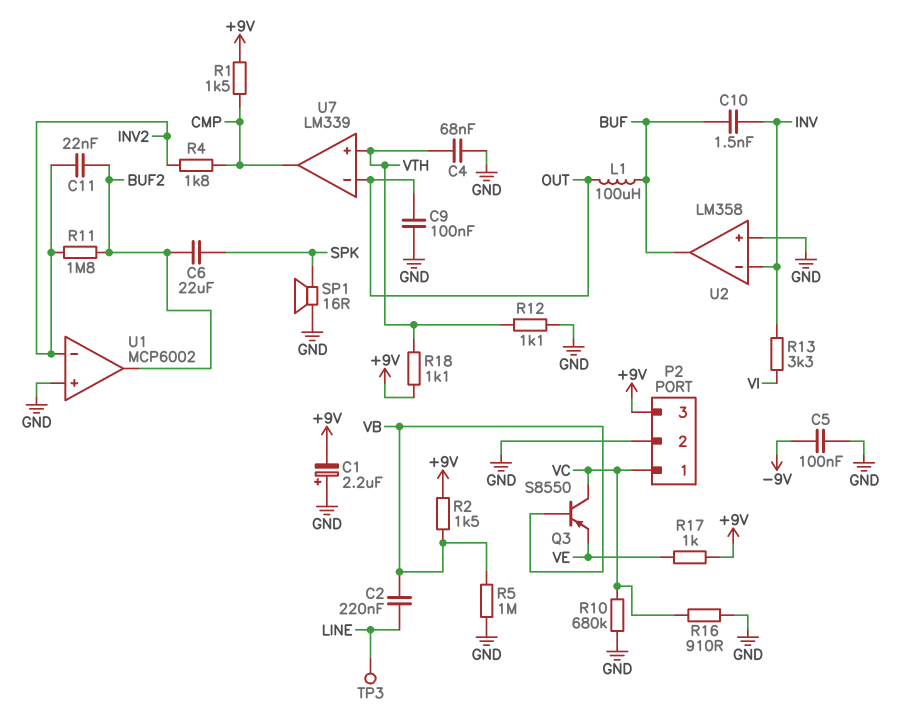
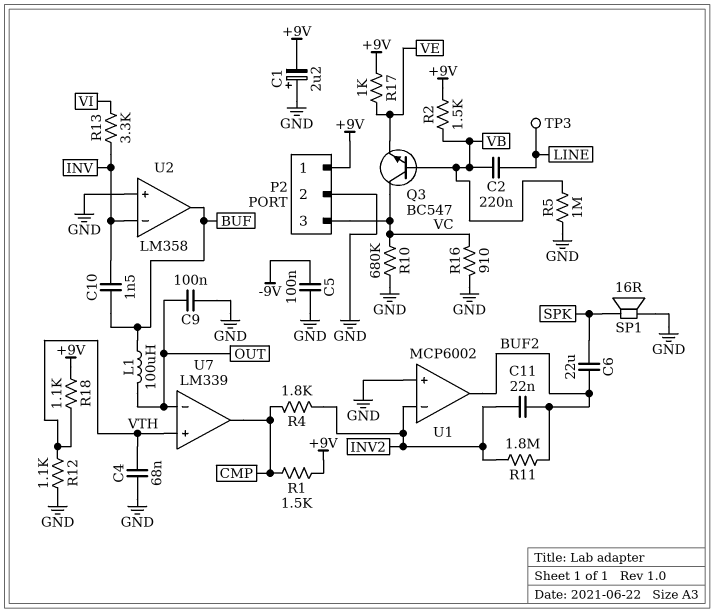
P2 pin 1: VC -> +9V
P2 pin 3: +9V -> VC
Q3: PNP S8550 (B VB, C VC, E VE) -> NPN BC547 (B VB, C VC, E VE)

